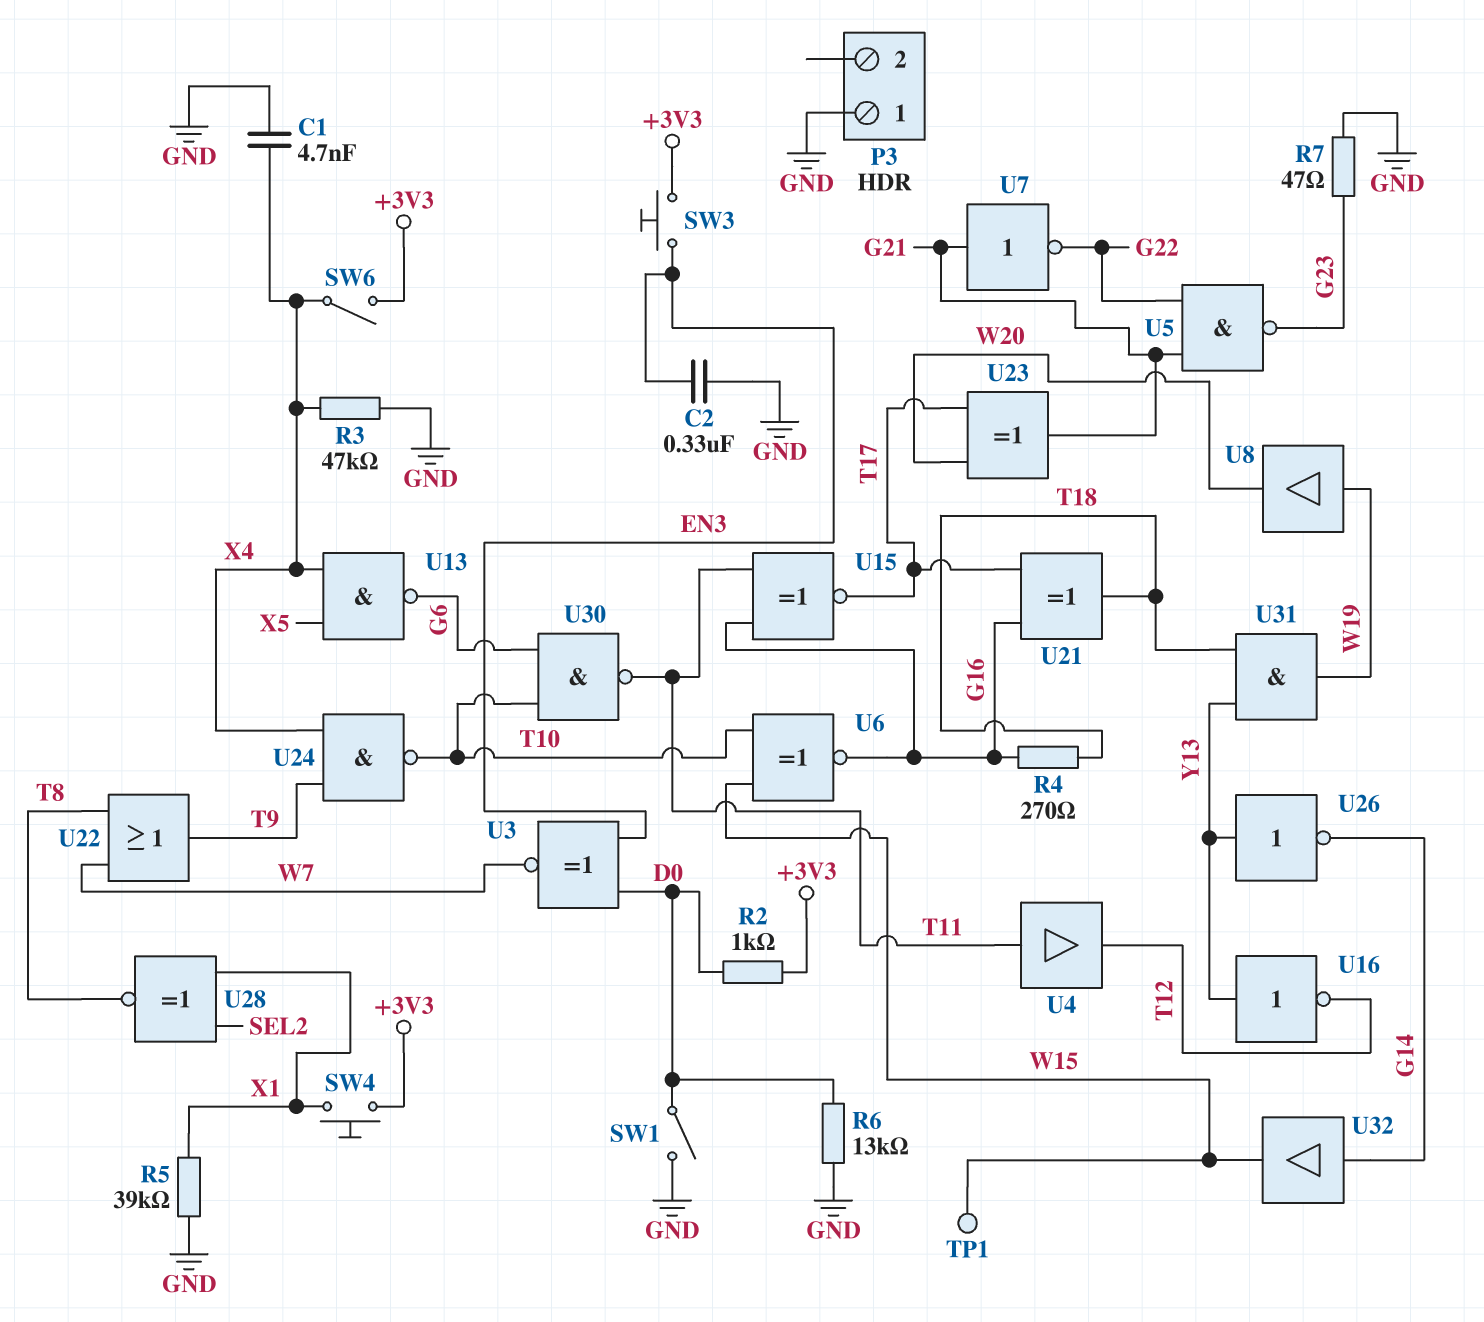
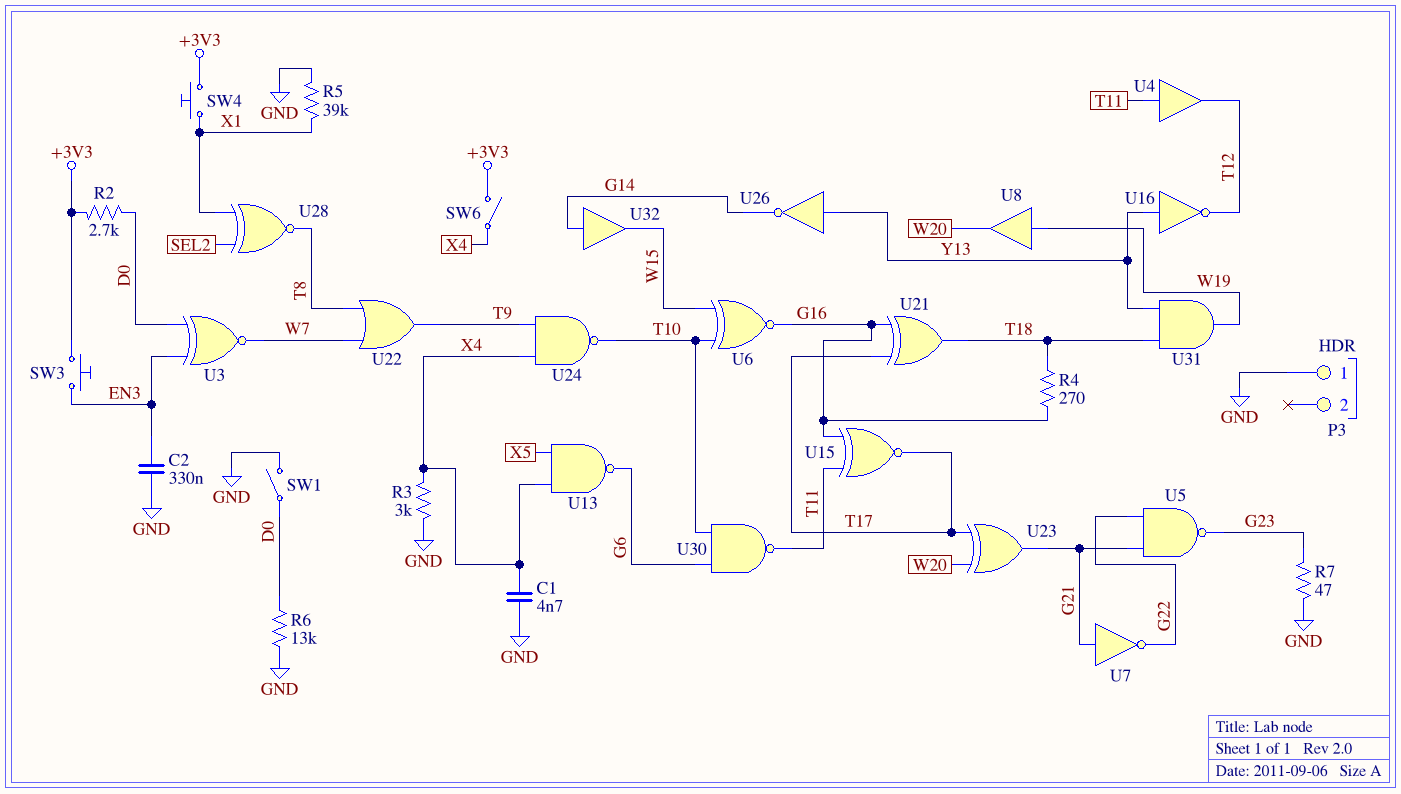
R2: 1k (+3V3, D0) -> 2.7k (+3V3, D0)
R3: 47k (GND, X4) -> 3k (GND, X4)
TP1: test point (W15) -> none

